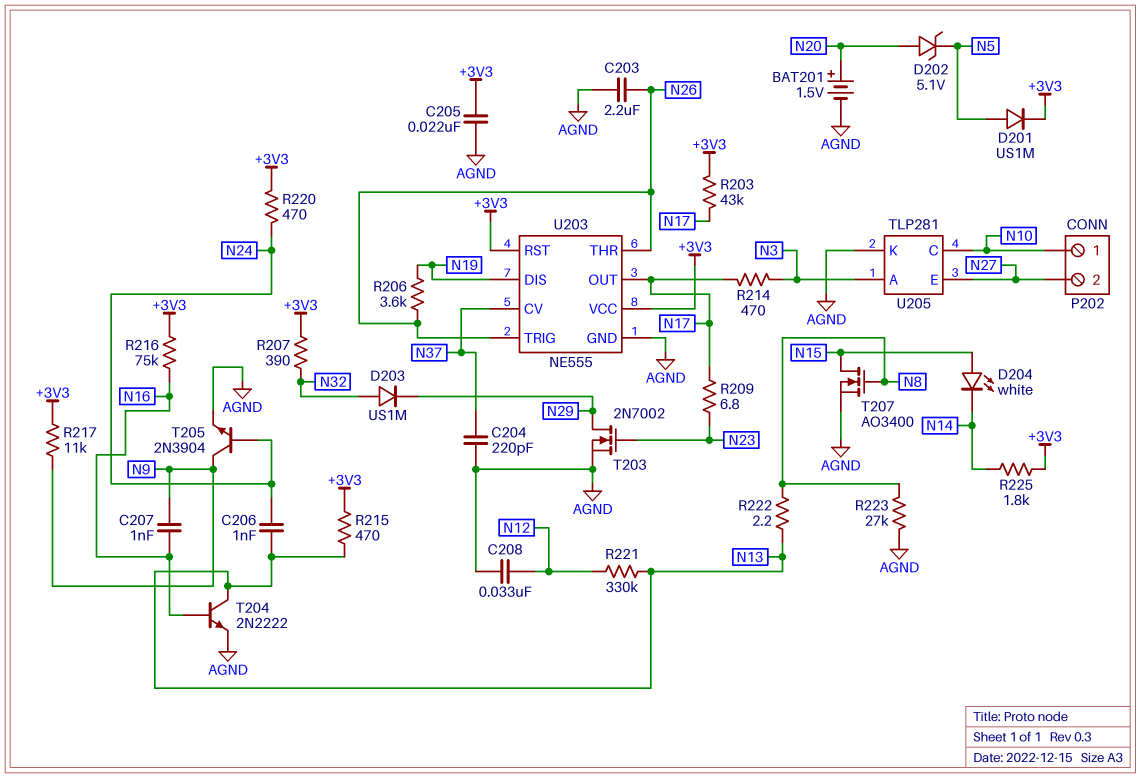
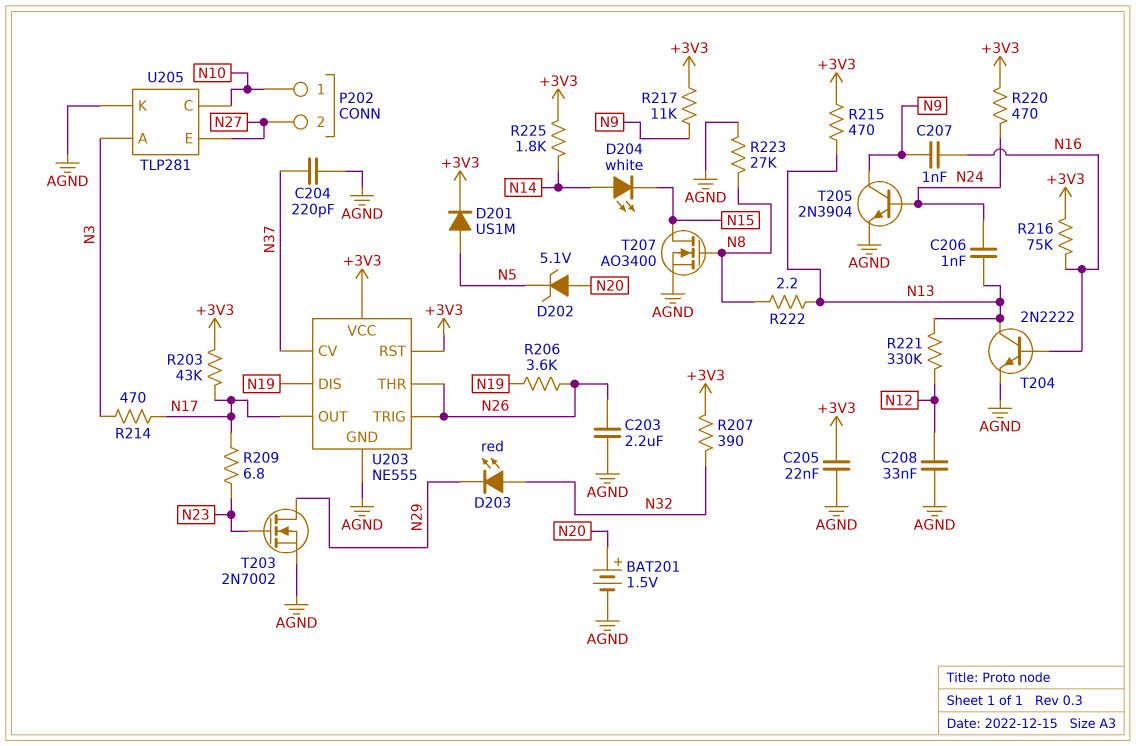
D203: diode US1M (A N32, K N29) -> LED red (A N32, K N29)
D204: LED white (A N15, K N14) -> LED white (A N14, K N15)

